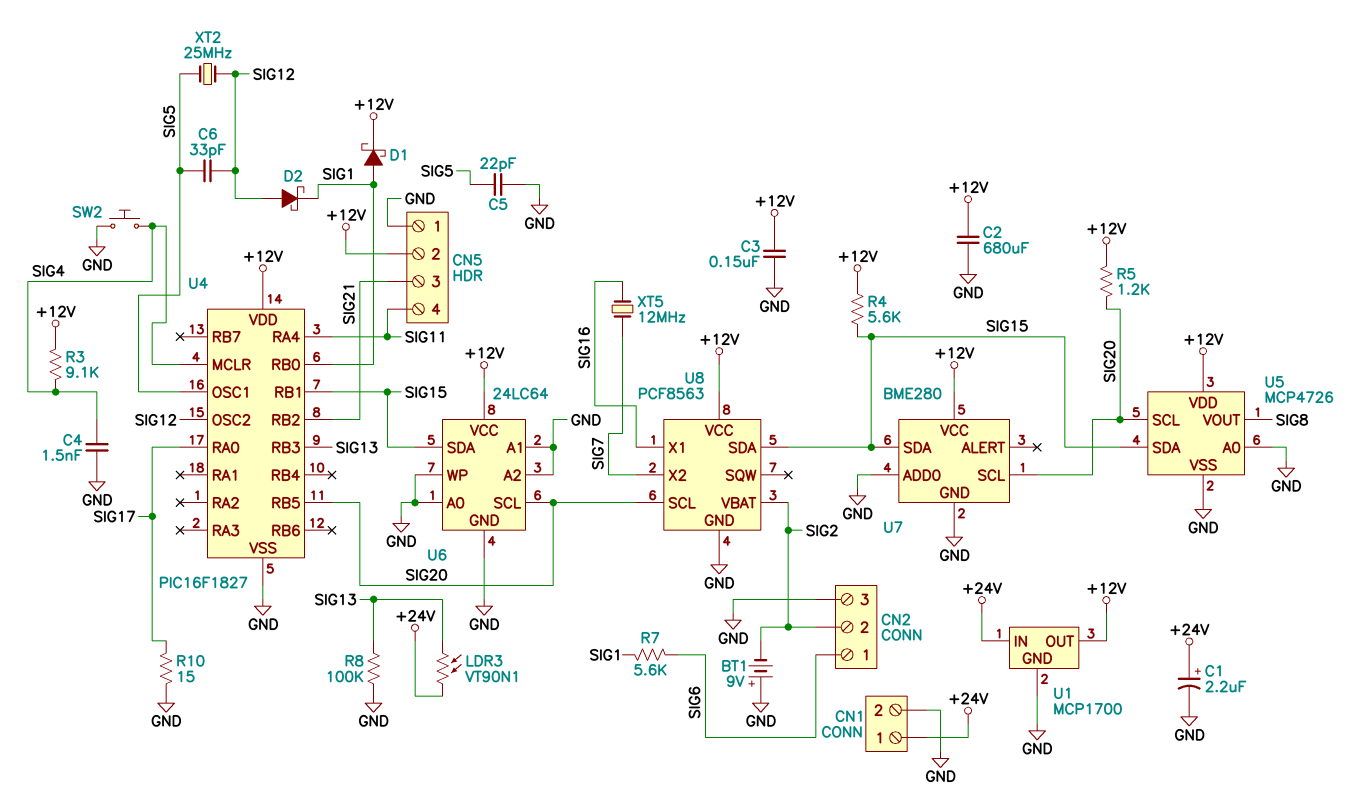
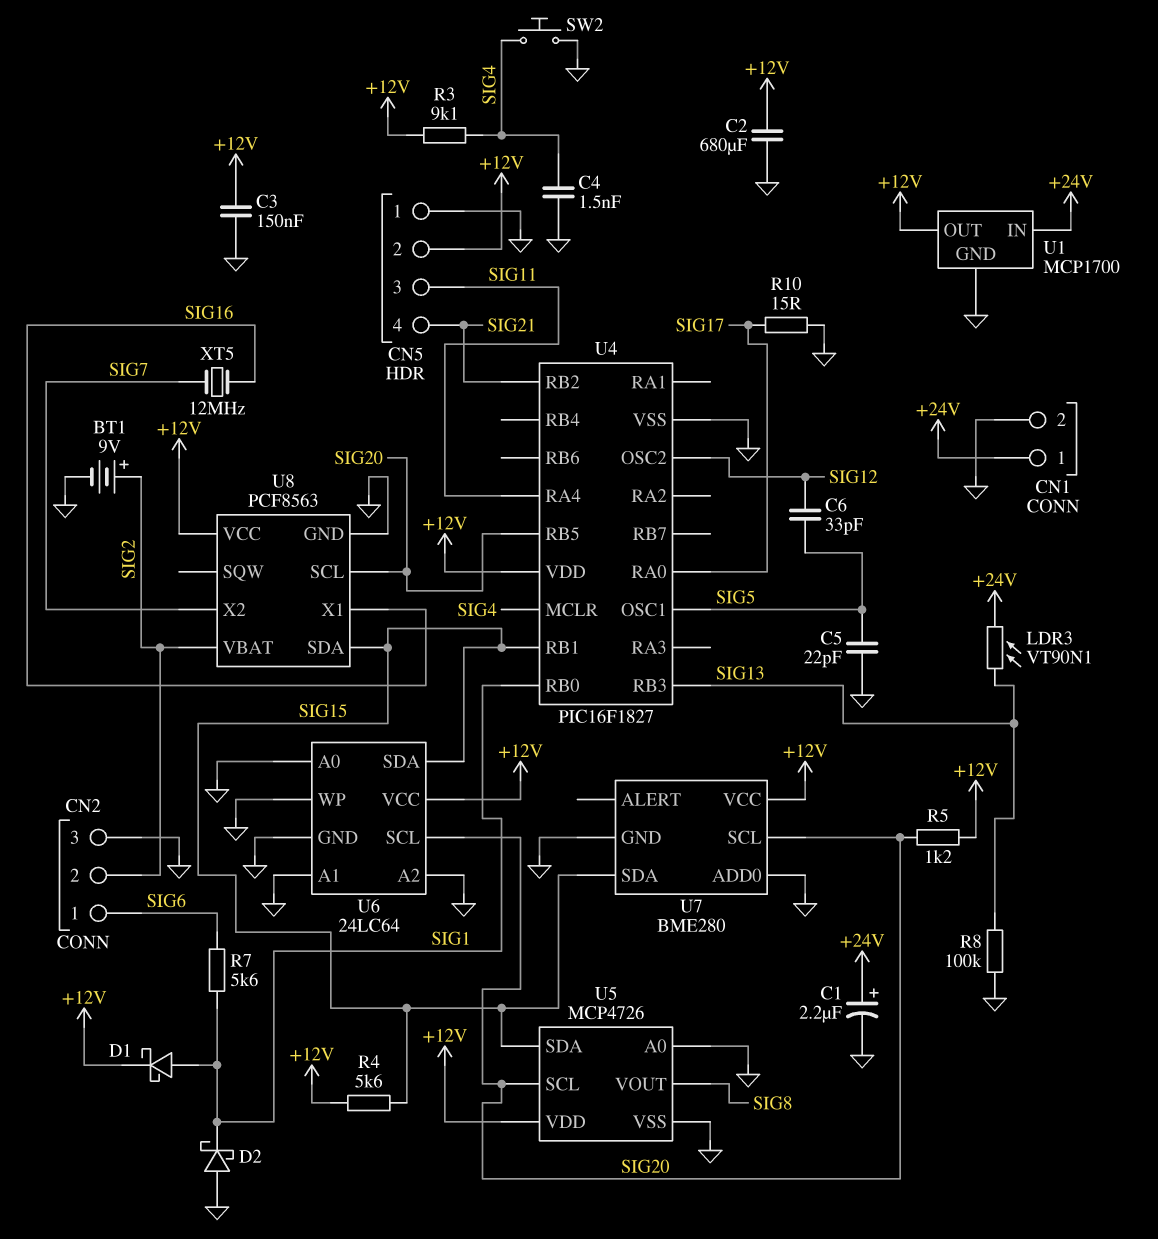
BT1: 9V (plus GND, minus SIG2) -> 9V (plus SIG2, minus GND)
CN5 pin 3: SIG21 -> SIG11
CN5 pin 4: SIG11 -> SIG21
D2: schottky (A SIG12, K SIG1) -> schottky (A GND, K SIG1)
XT2: 25MHz (SIG5, SIG12) -> none

